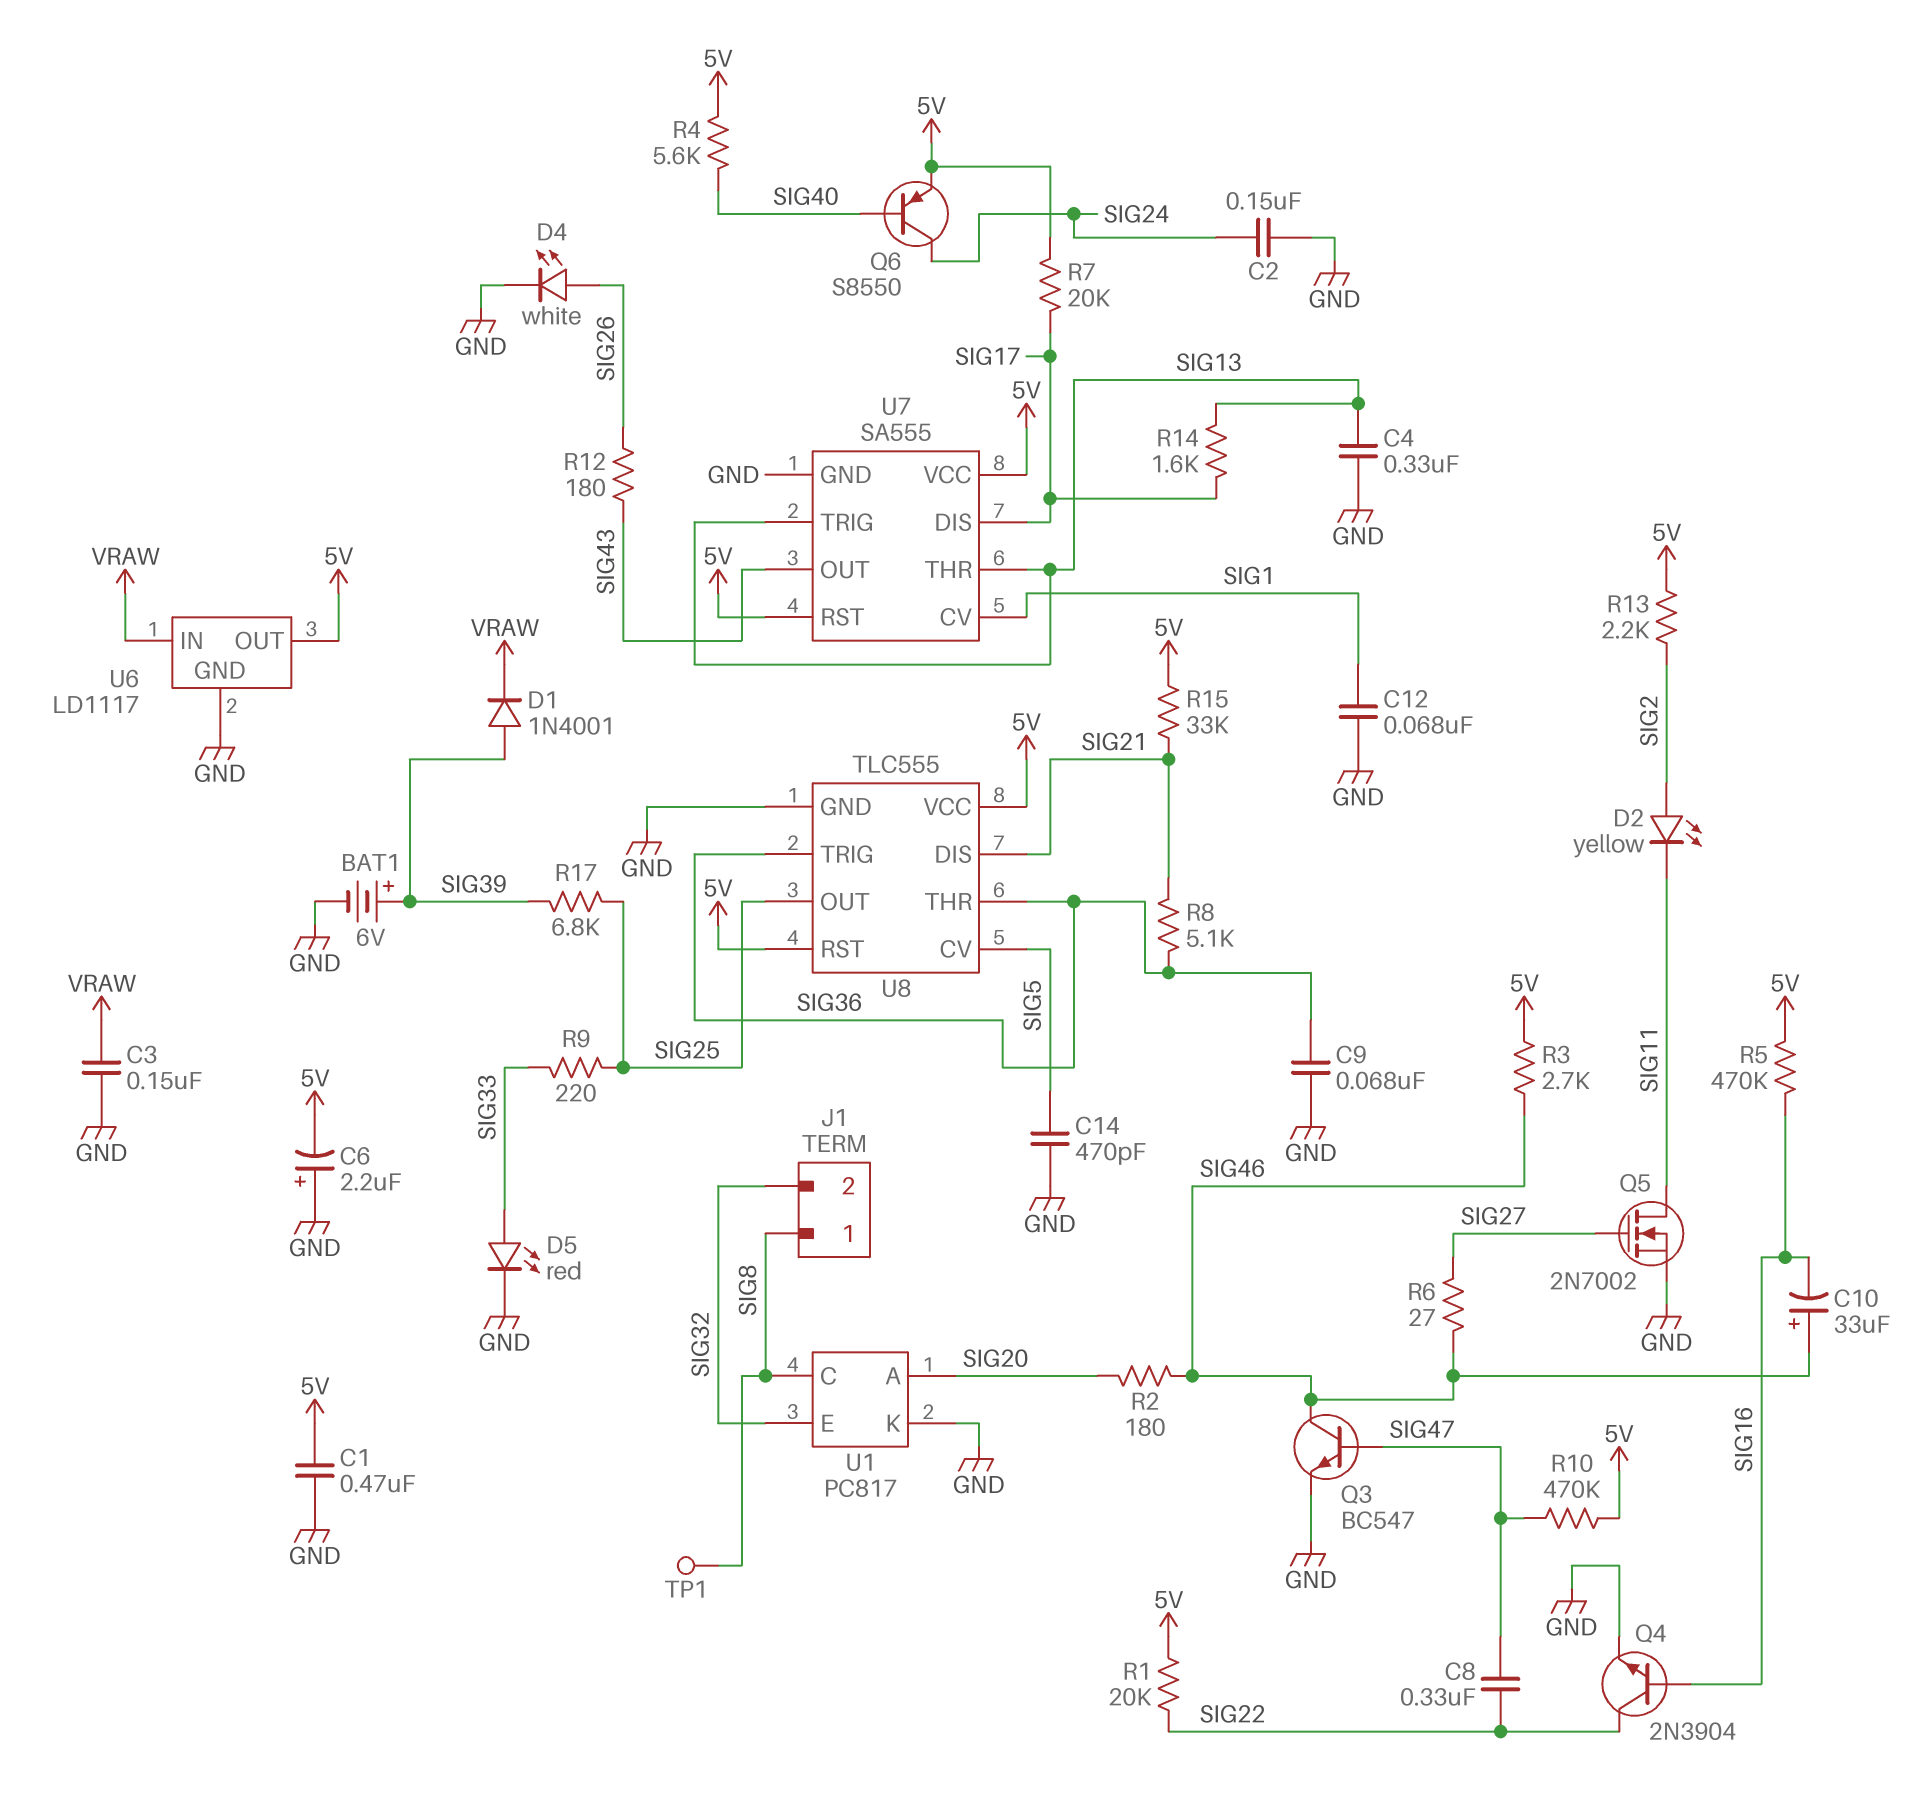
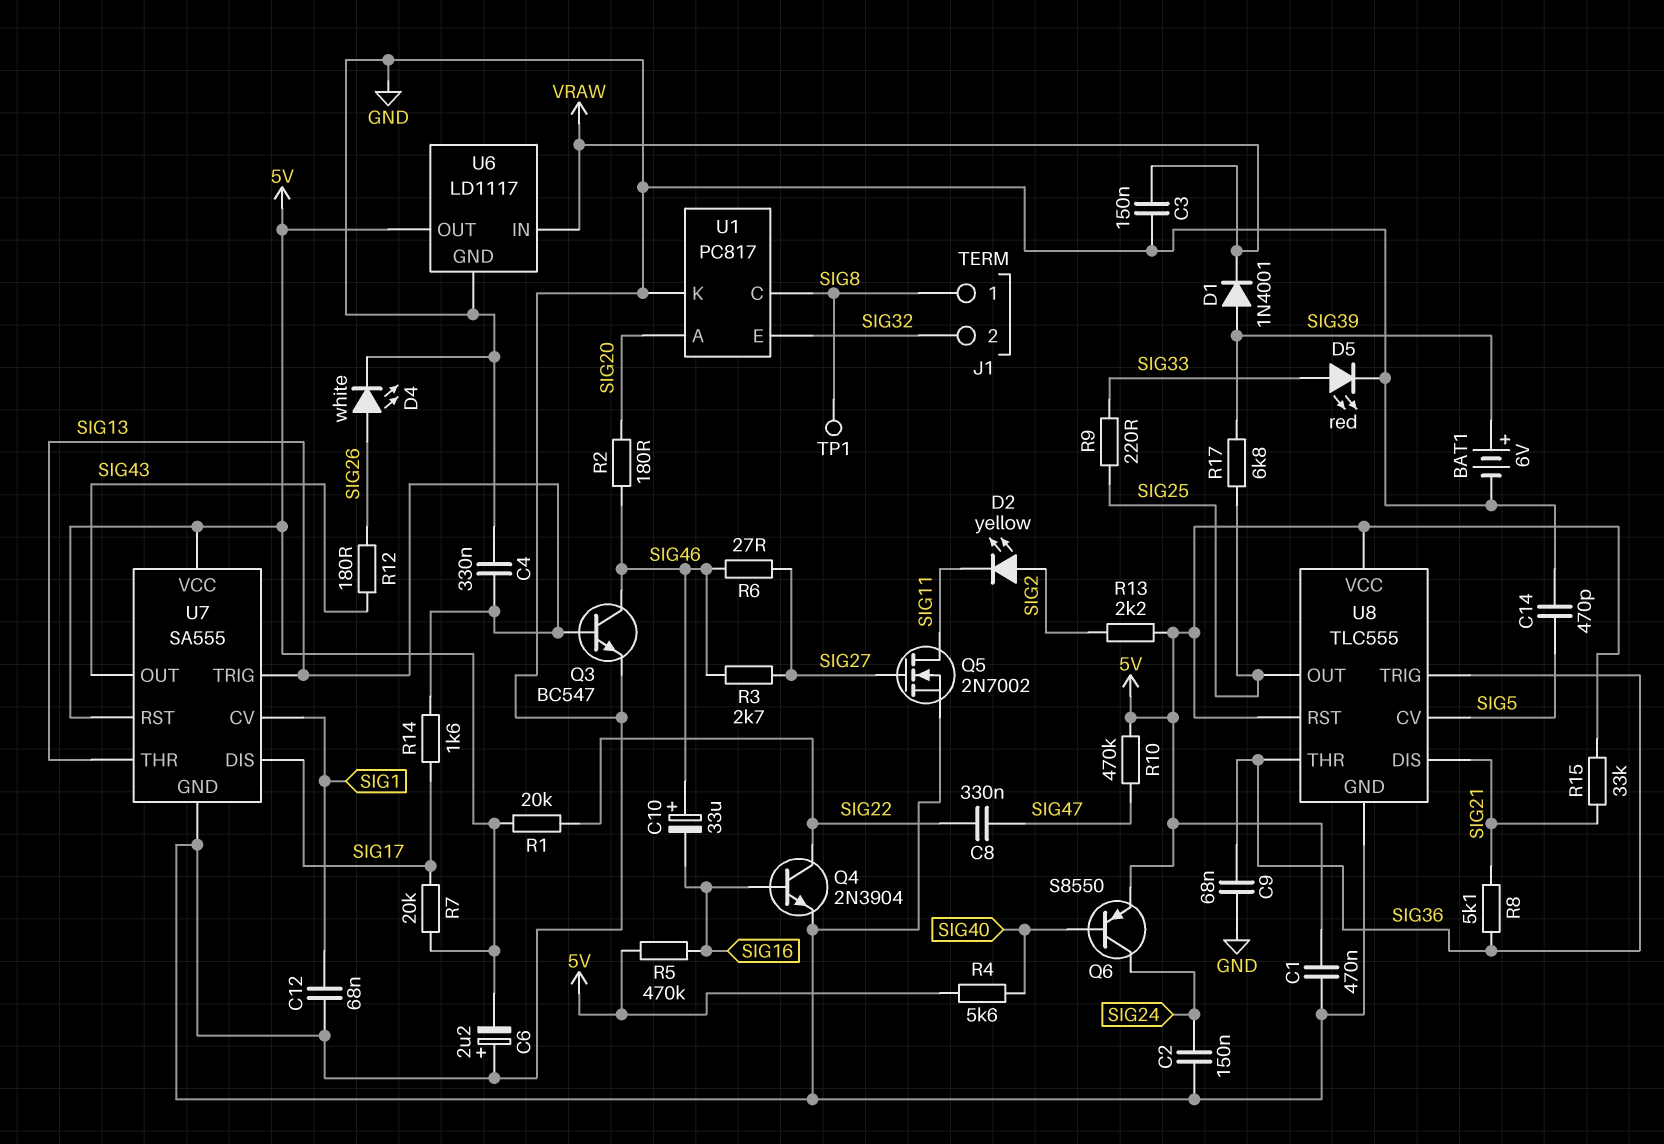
Q3: NPN BC547 (B SIG47, C SIG46, E GND) -> NPN BC547 (B SIG13, C SIG46, E GND)
R3: 2.7k (5V, SIG46) -> 2.7k (SIG27, SIG46)

